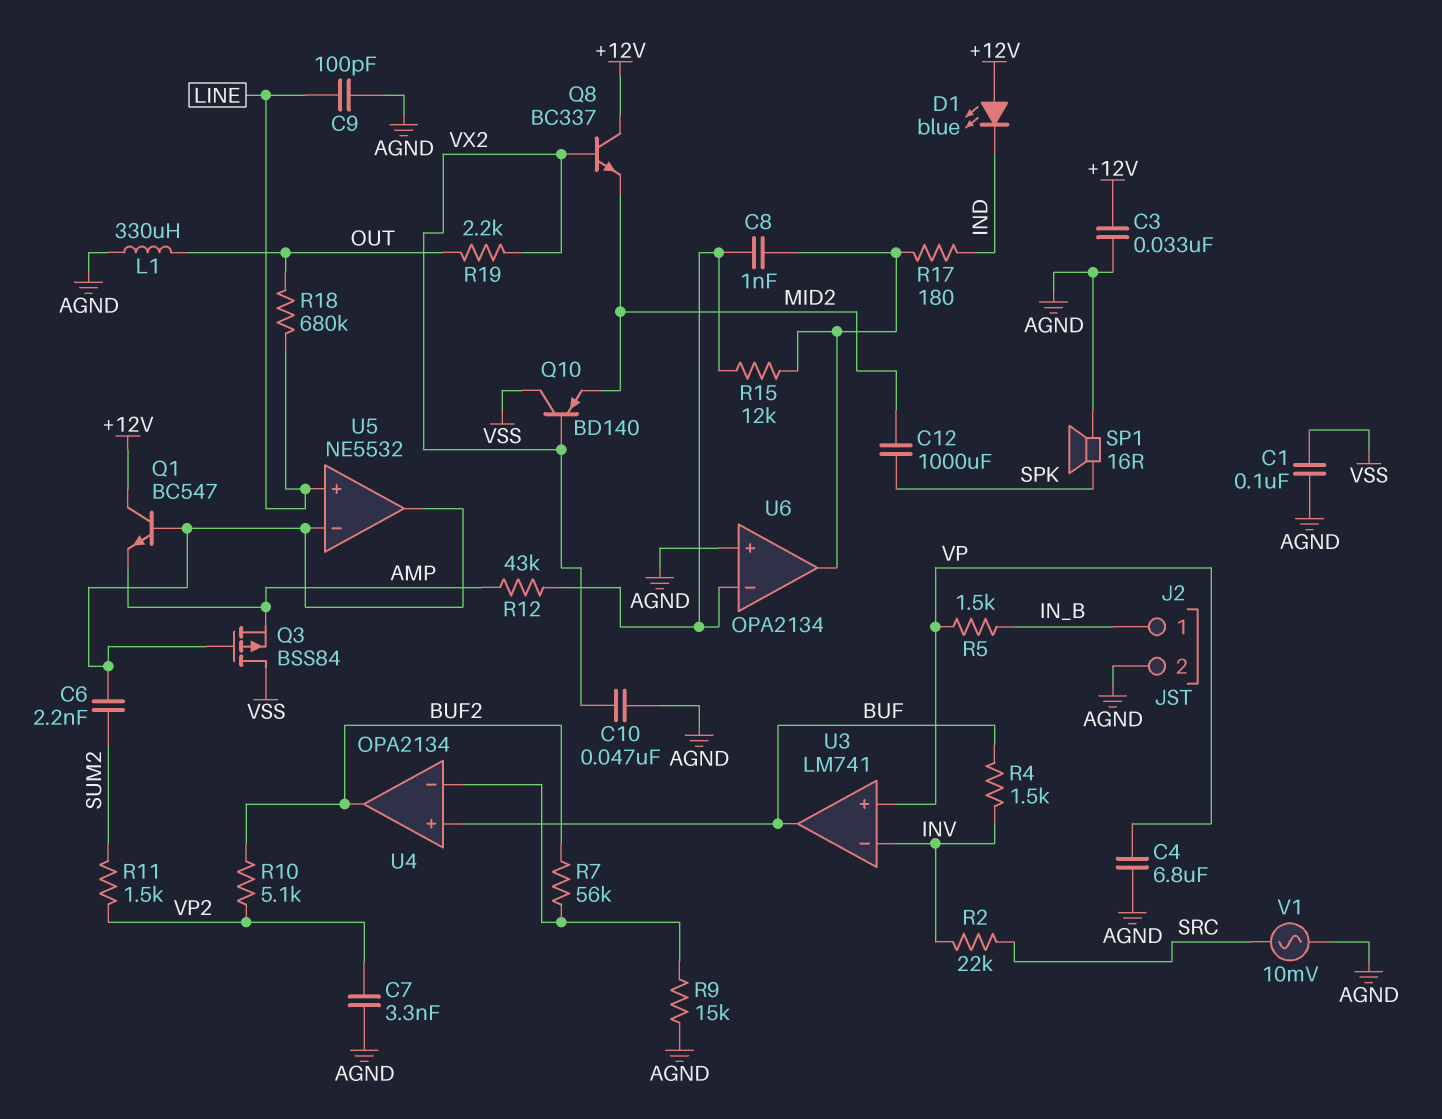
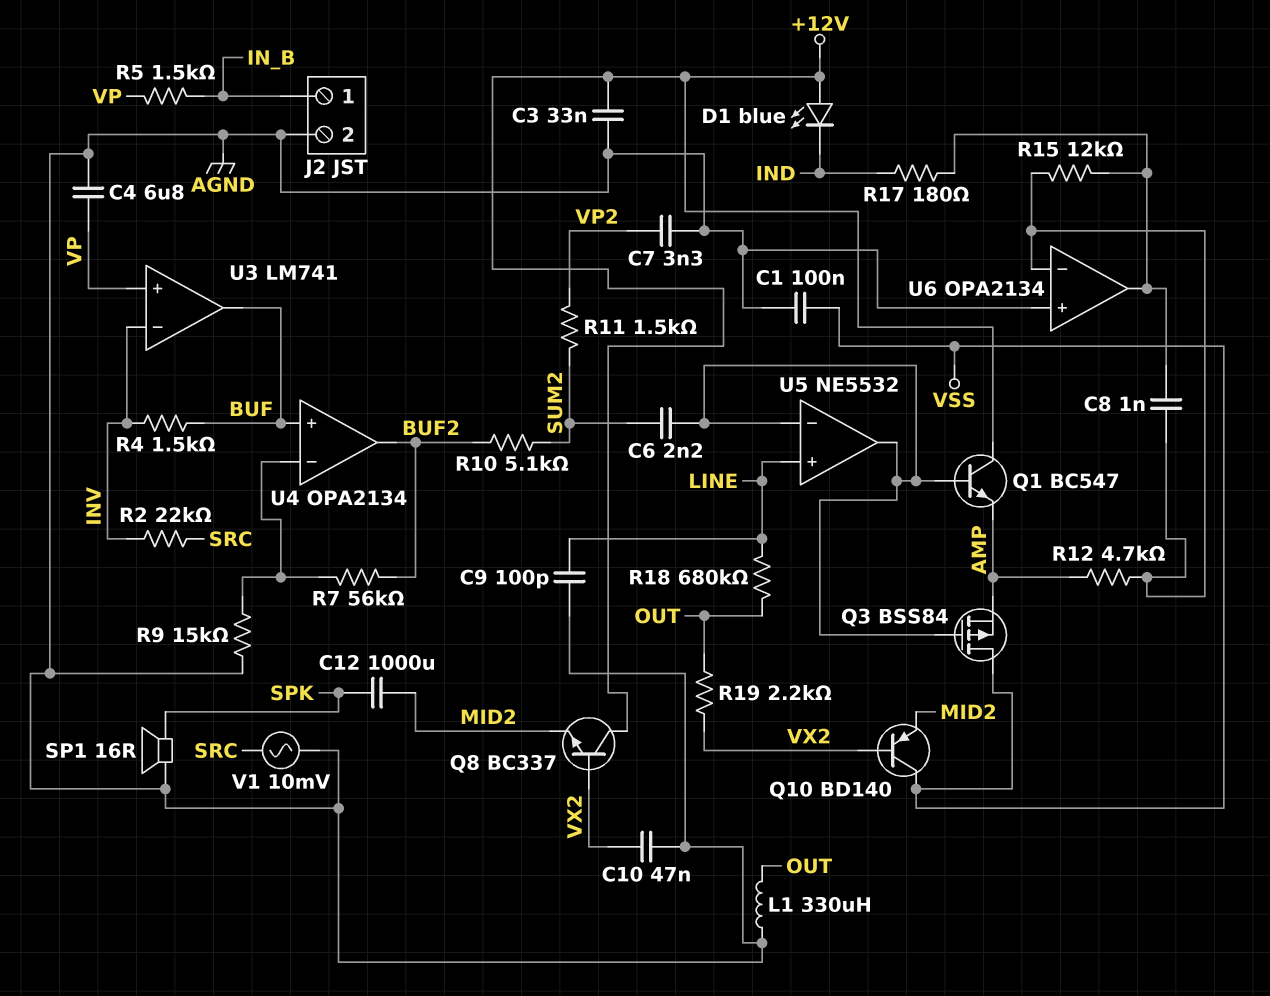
R10: 5.1k (BUF2, VP2) -> 5.1k (BUF2, SUM2)
R12: 43k (AMP, U6/in-) -> 4.7k (AMP, U6/in-)

